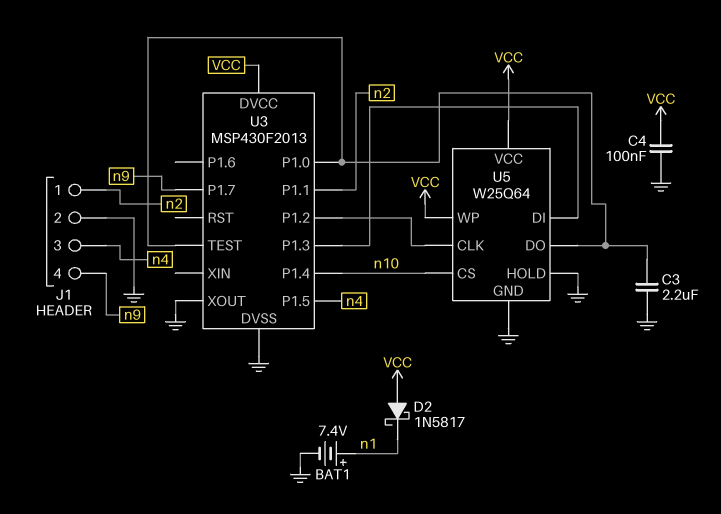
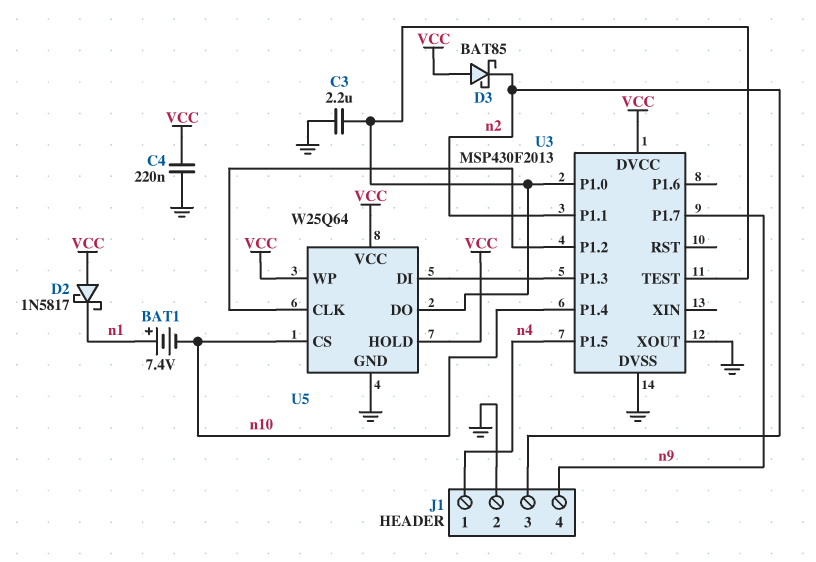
BAT1: 7.4V (plus n1, minus GND) -> 7.4V (plus n1, minus n10)
C4: 100nF (GND, VCC) -> 220nF (GND, VCC)
D3: none -> schottky BAT85 (A VCC, K n2)
J1 pin 1: n2 -> n4
J1 pin 3: n4 -> n2
U5 pin HOLD: GND -> VCC

